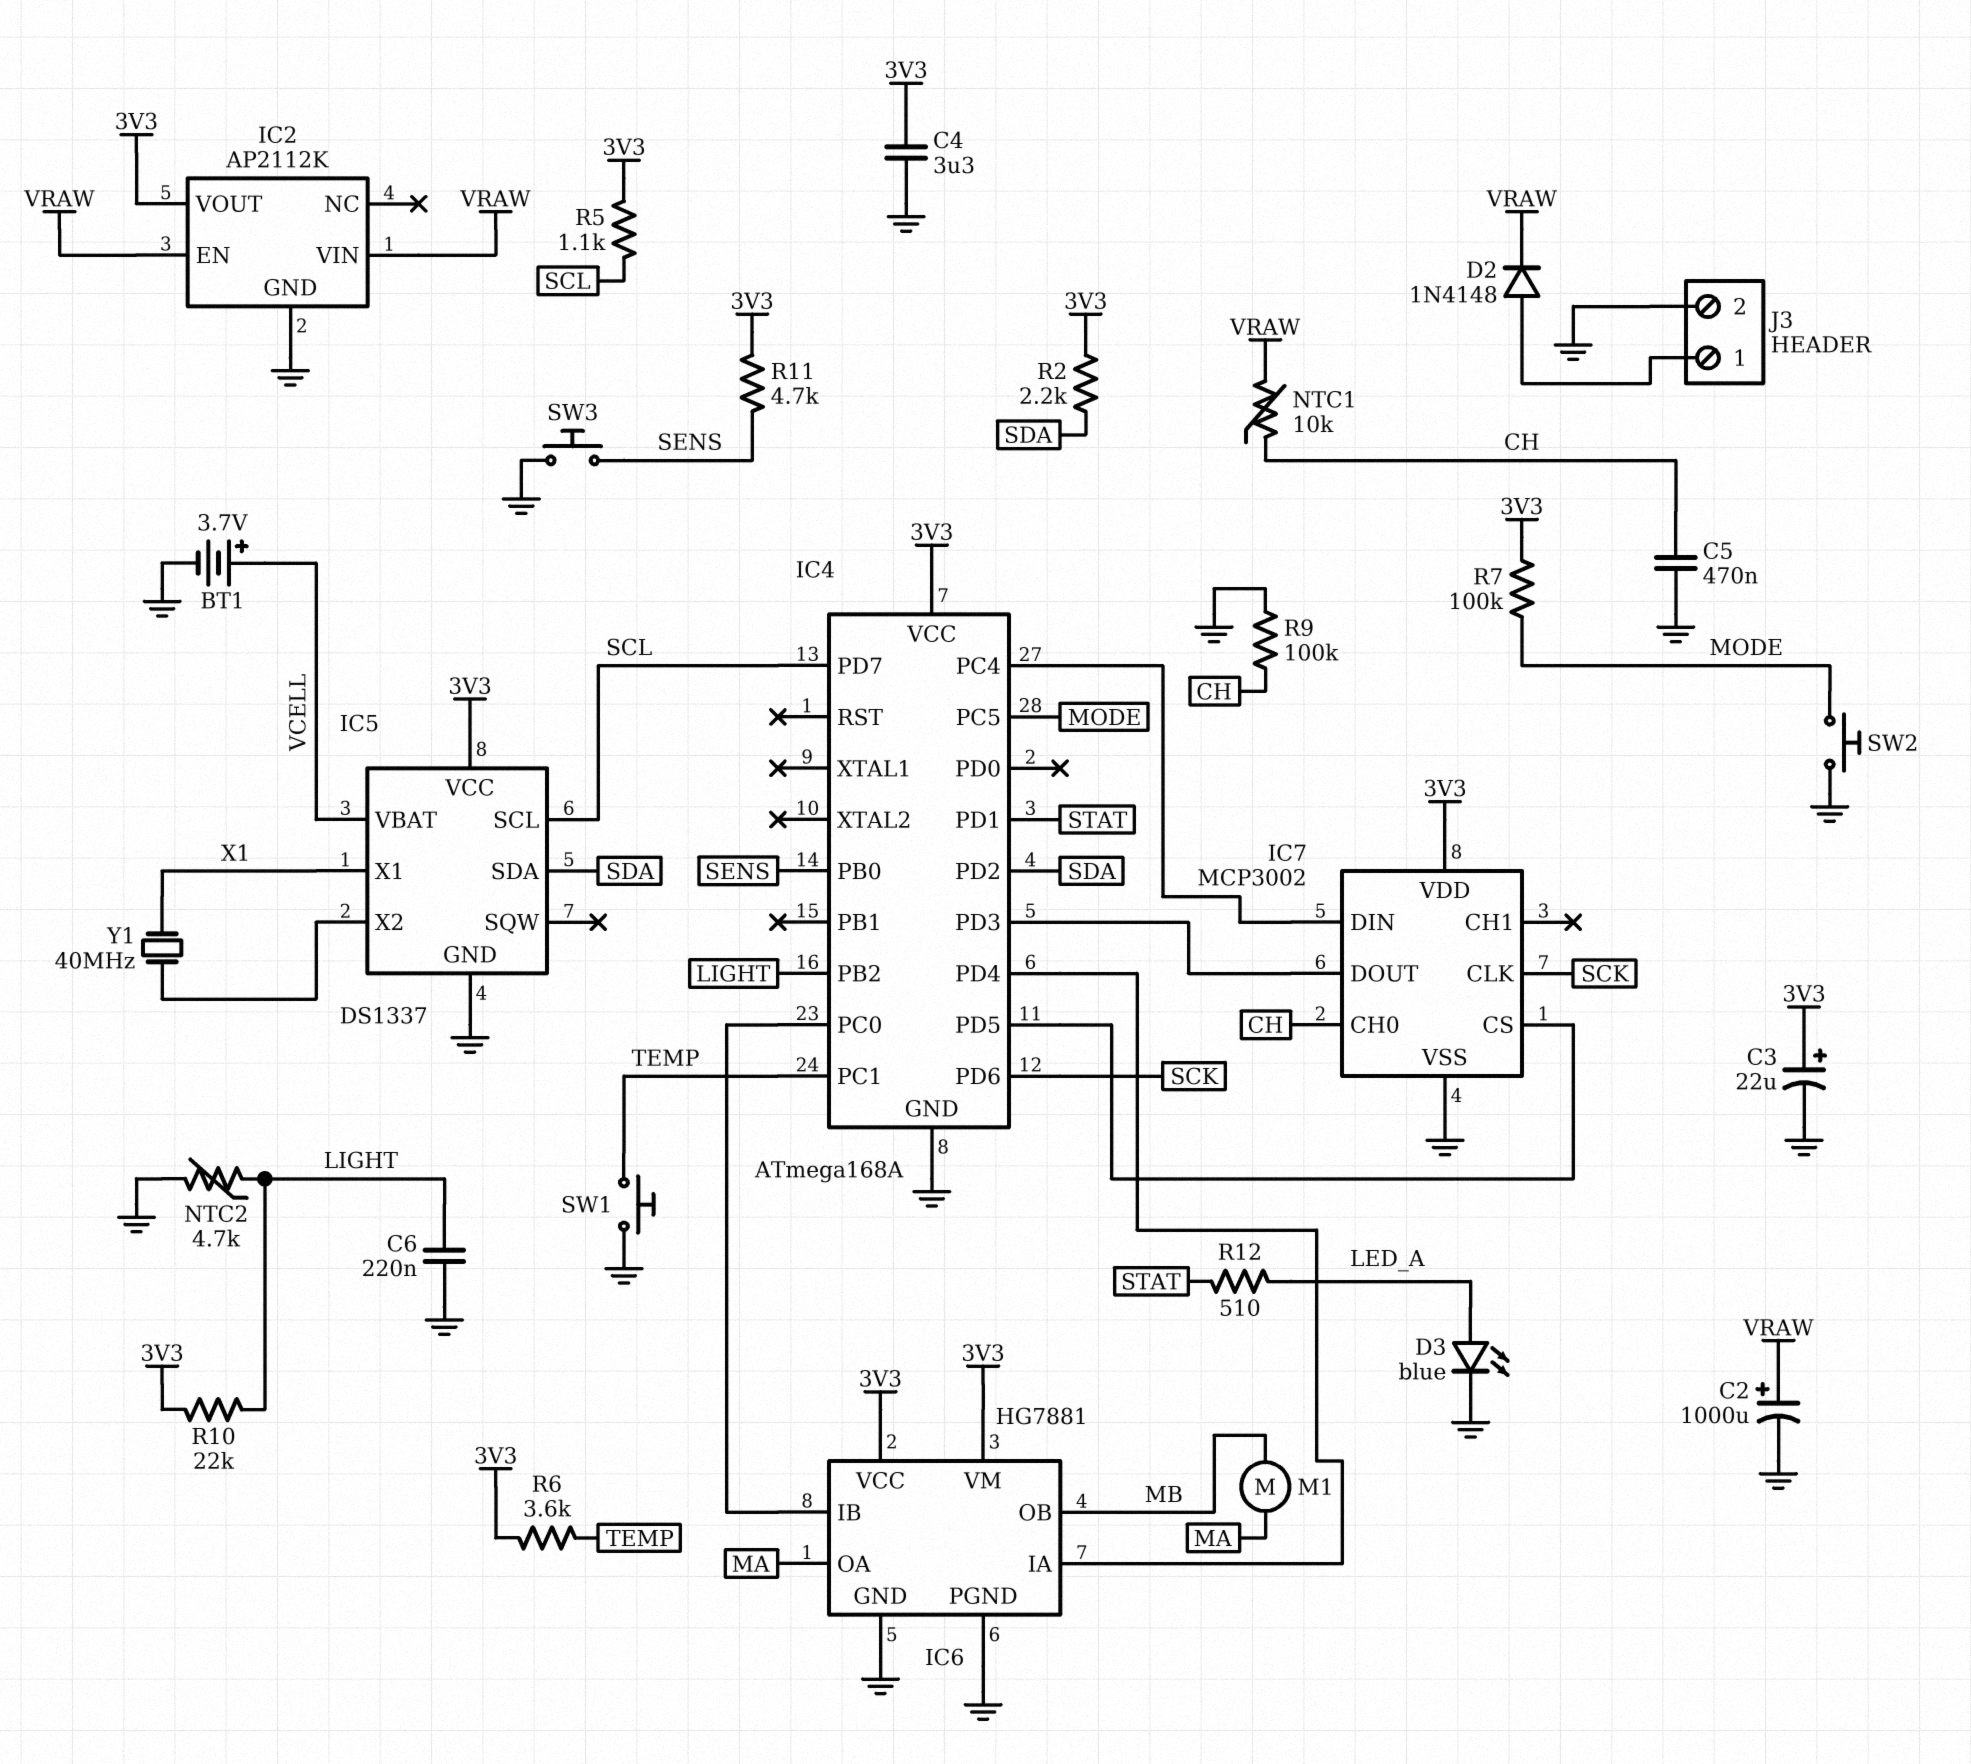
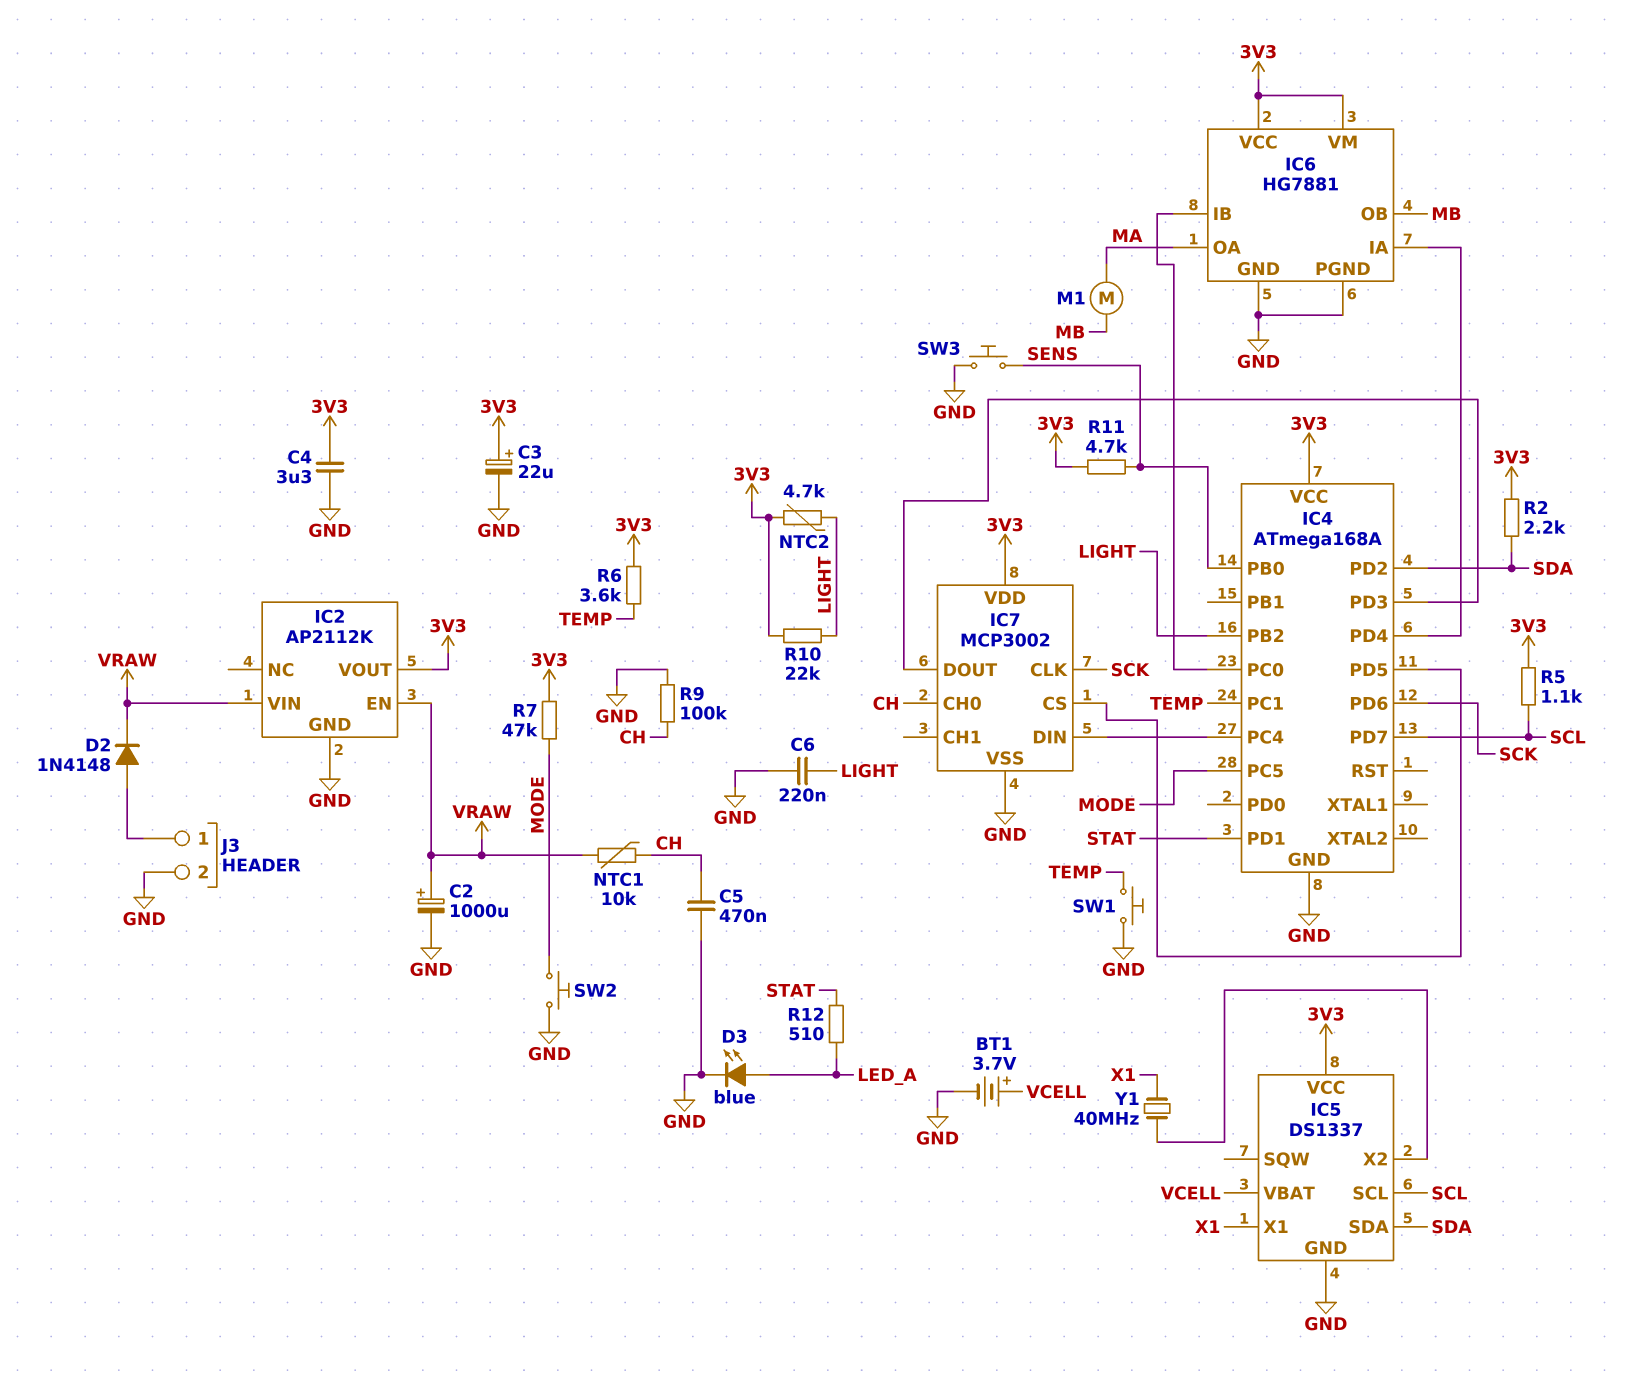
NTC2: 4.7k (GND, LIGHT) -> 4.7k (3V3, LIGHT)
R7: 100k (3V3, MODE) -> 47k (3V3, MODE)

